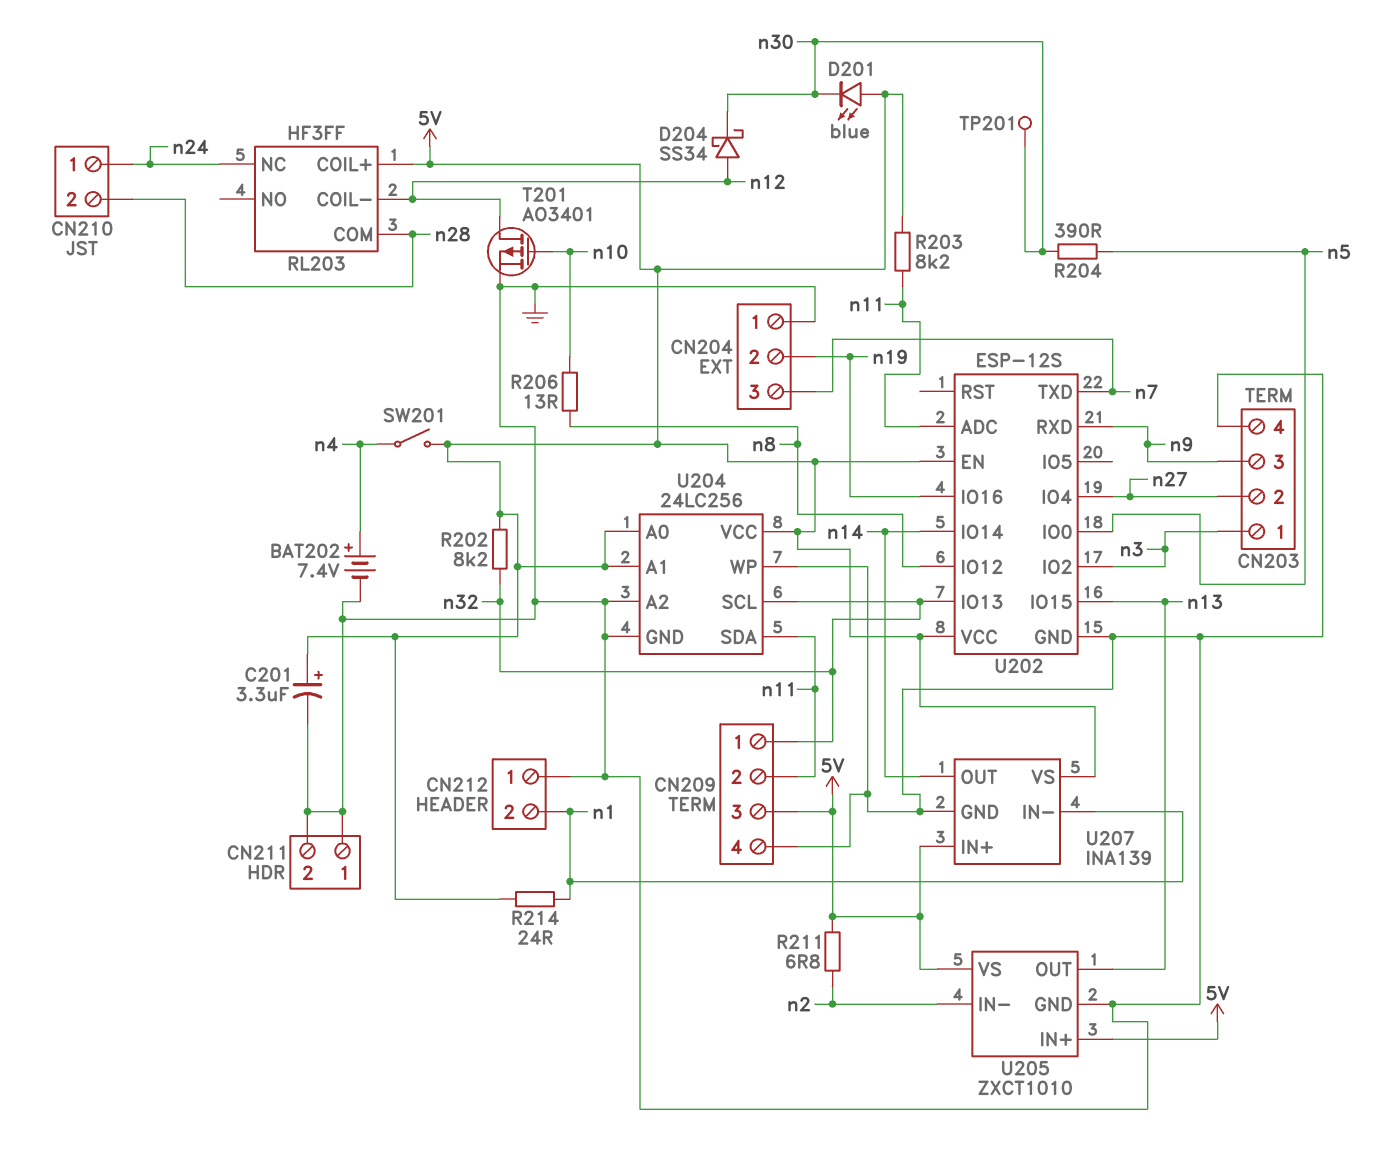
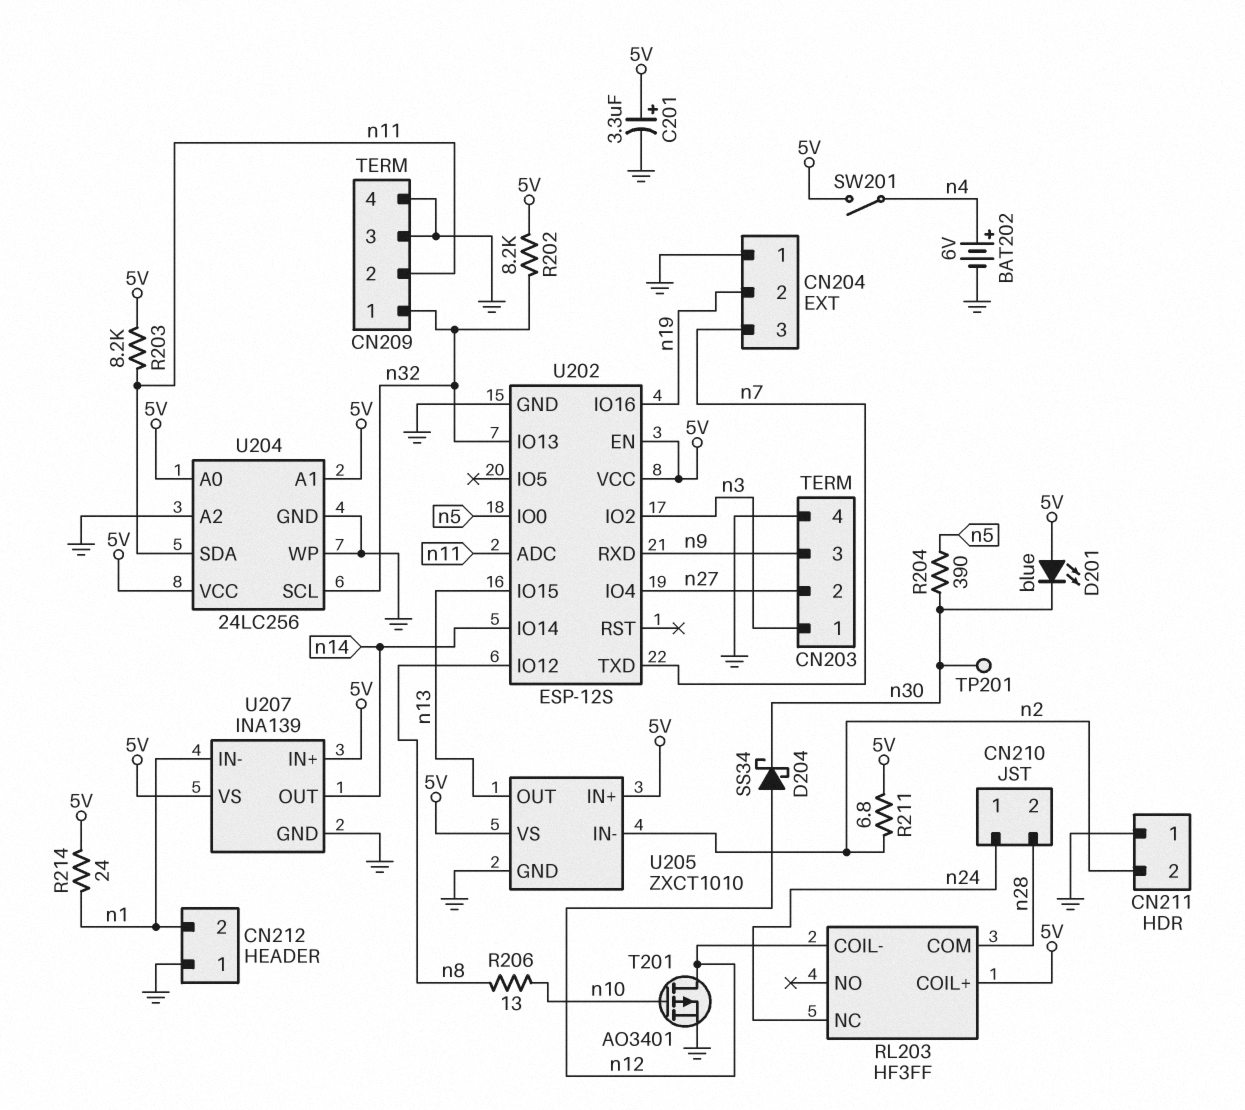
BAT202: 7.4V (plus n4, minus GND) -> 6V (plus n4, minus GND)
CN209 pin 3: 5V -> GND
CN211 pin 2: GND -> n2

